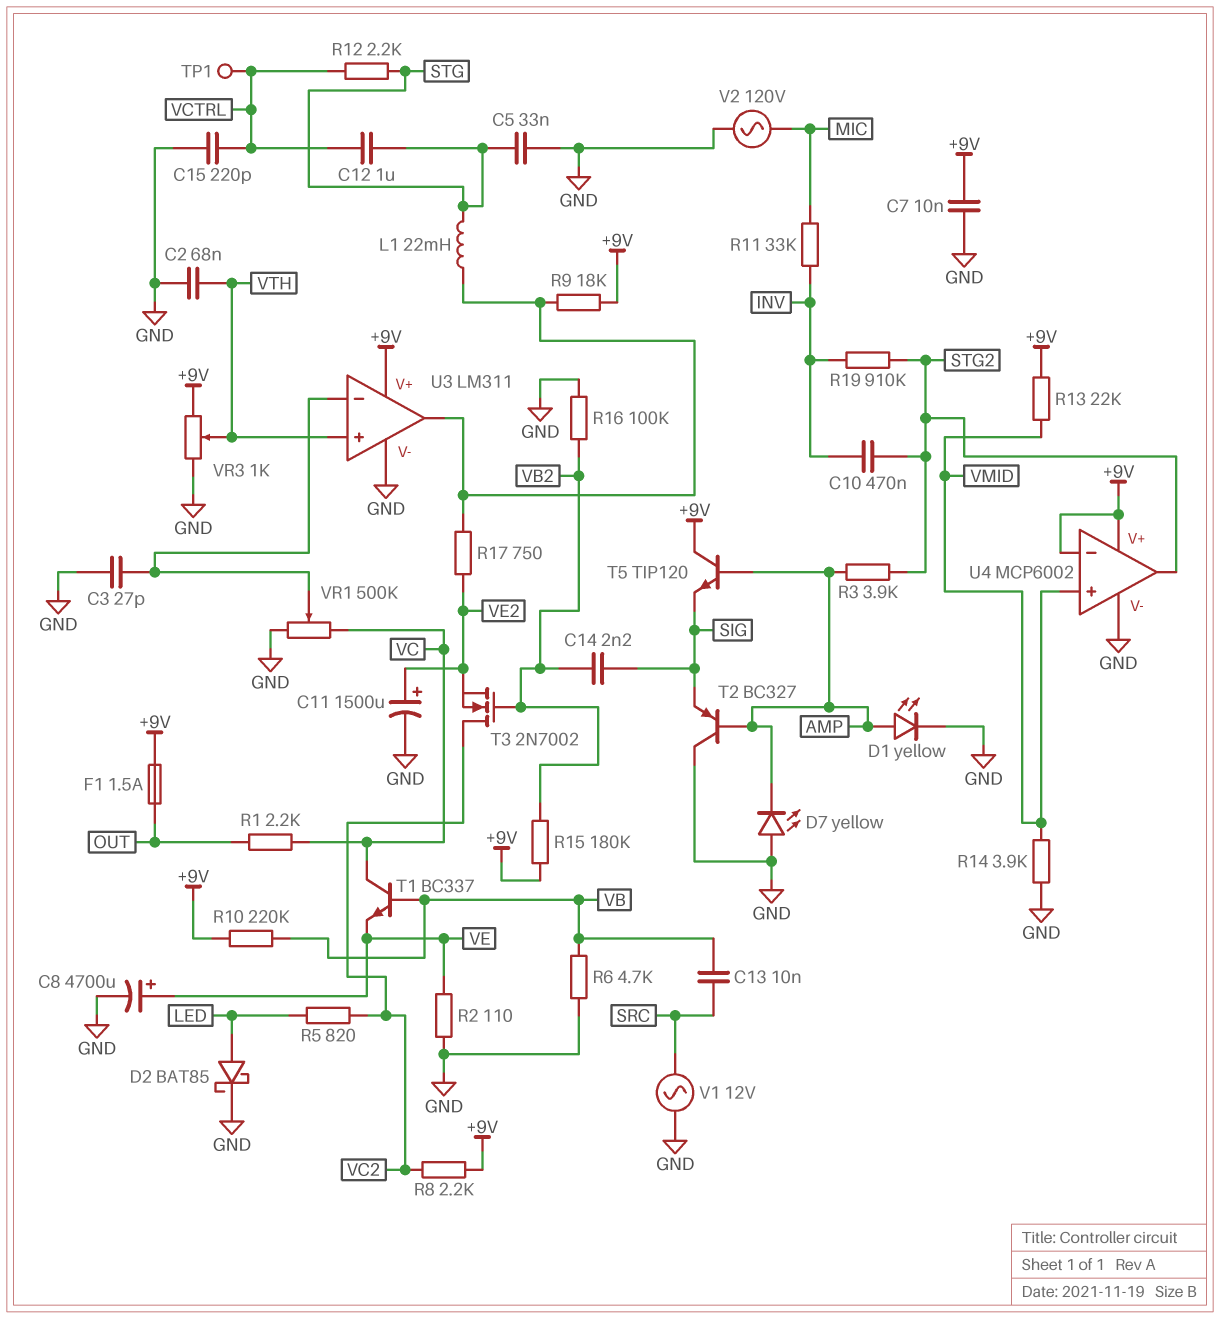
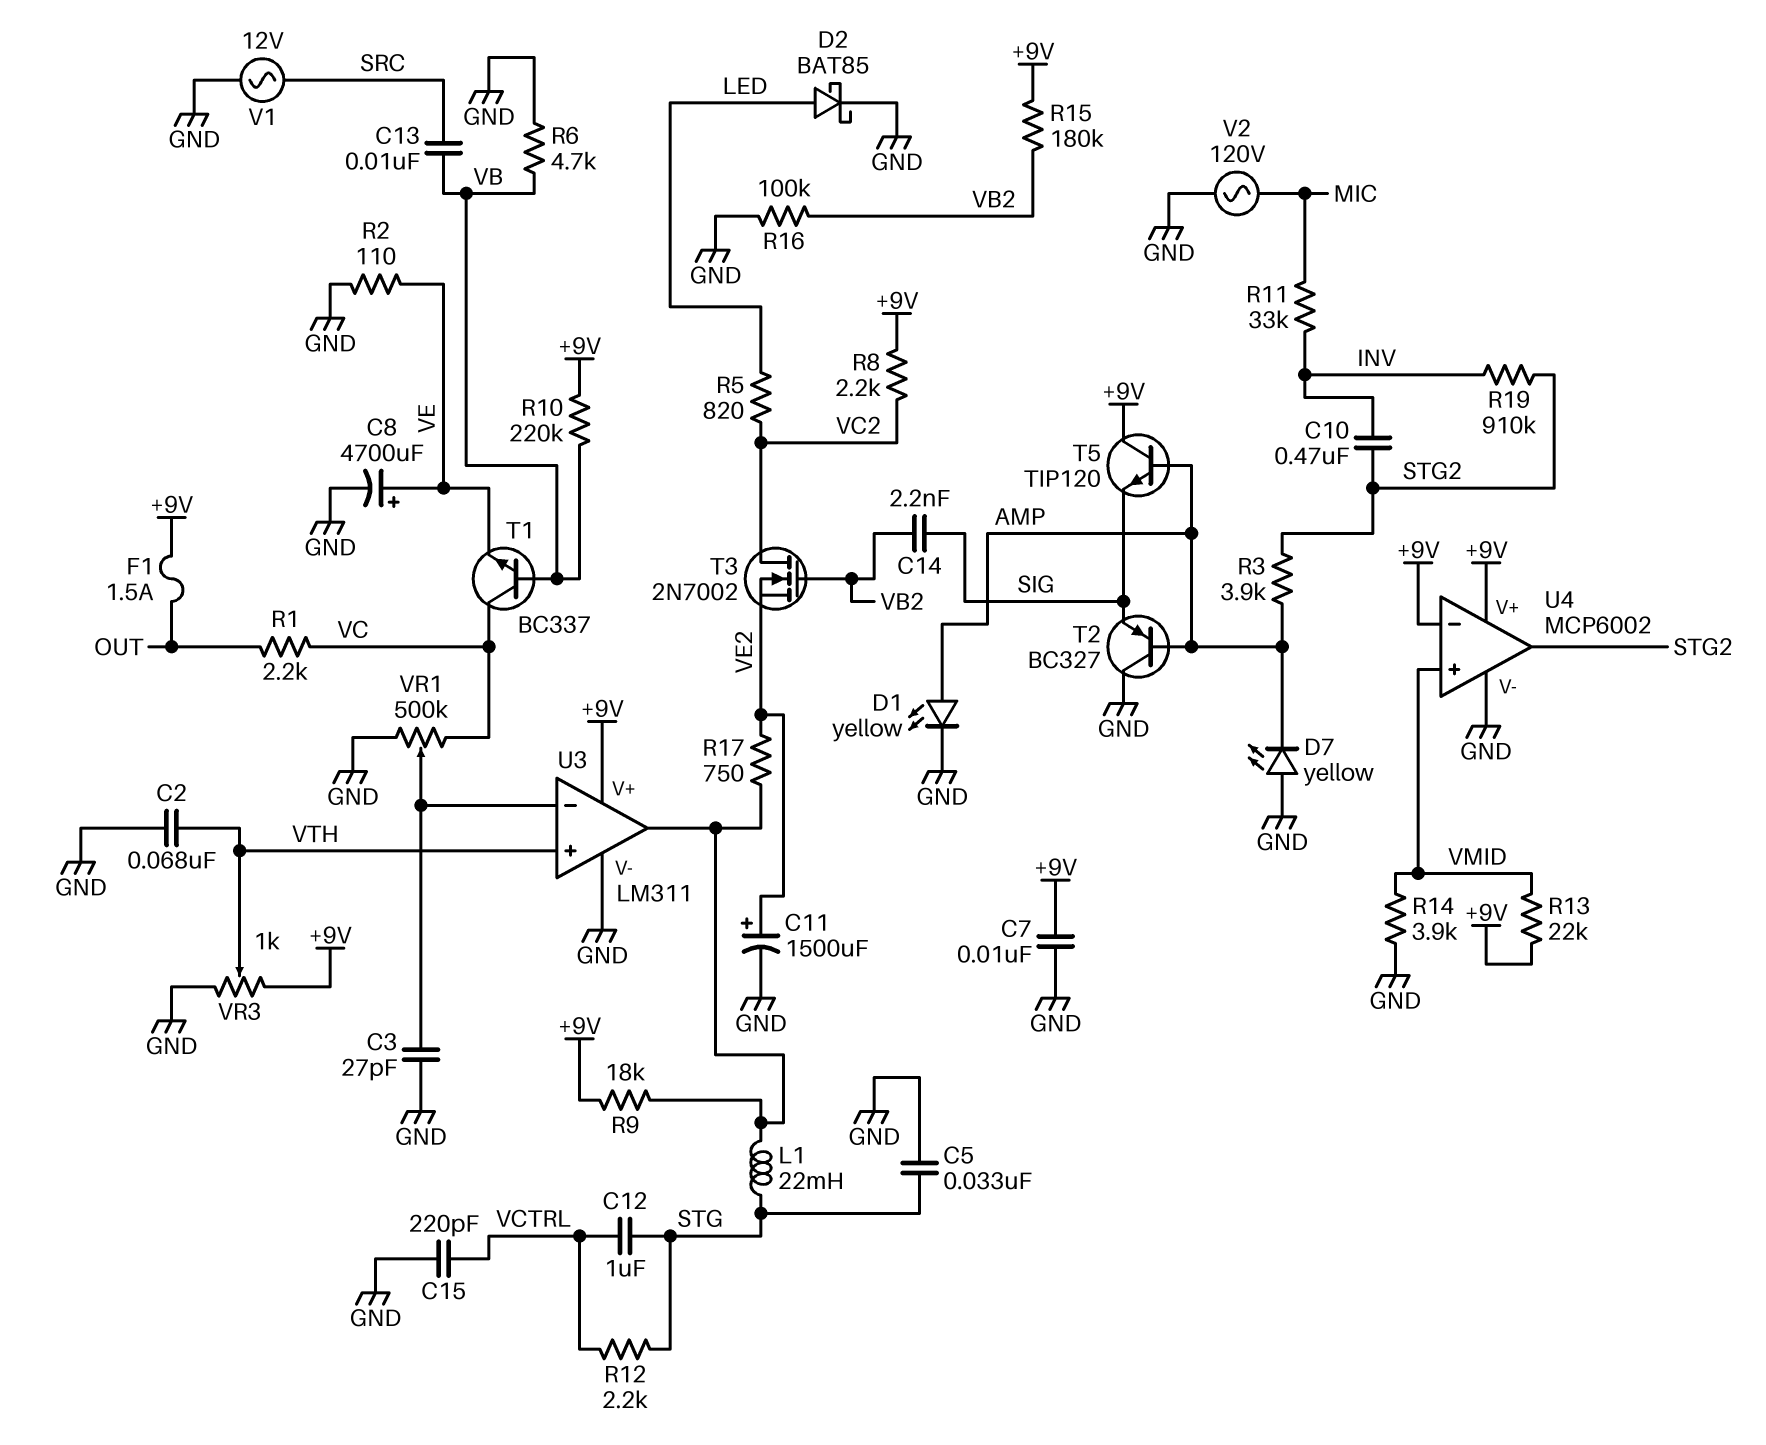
TP1: test point (VCTRL) -> none

